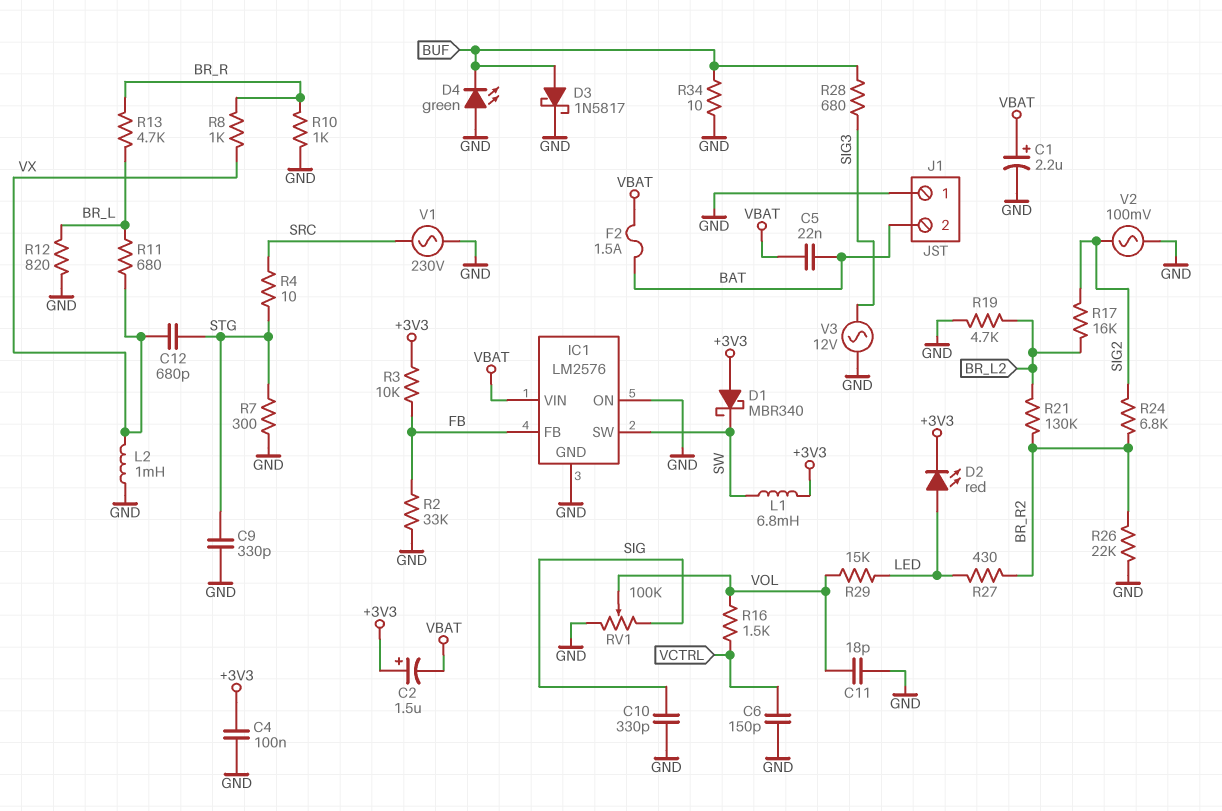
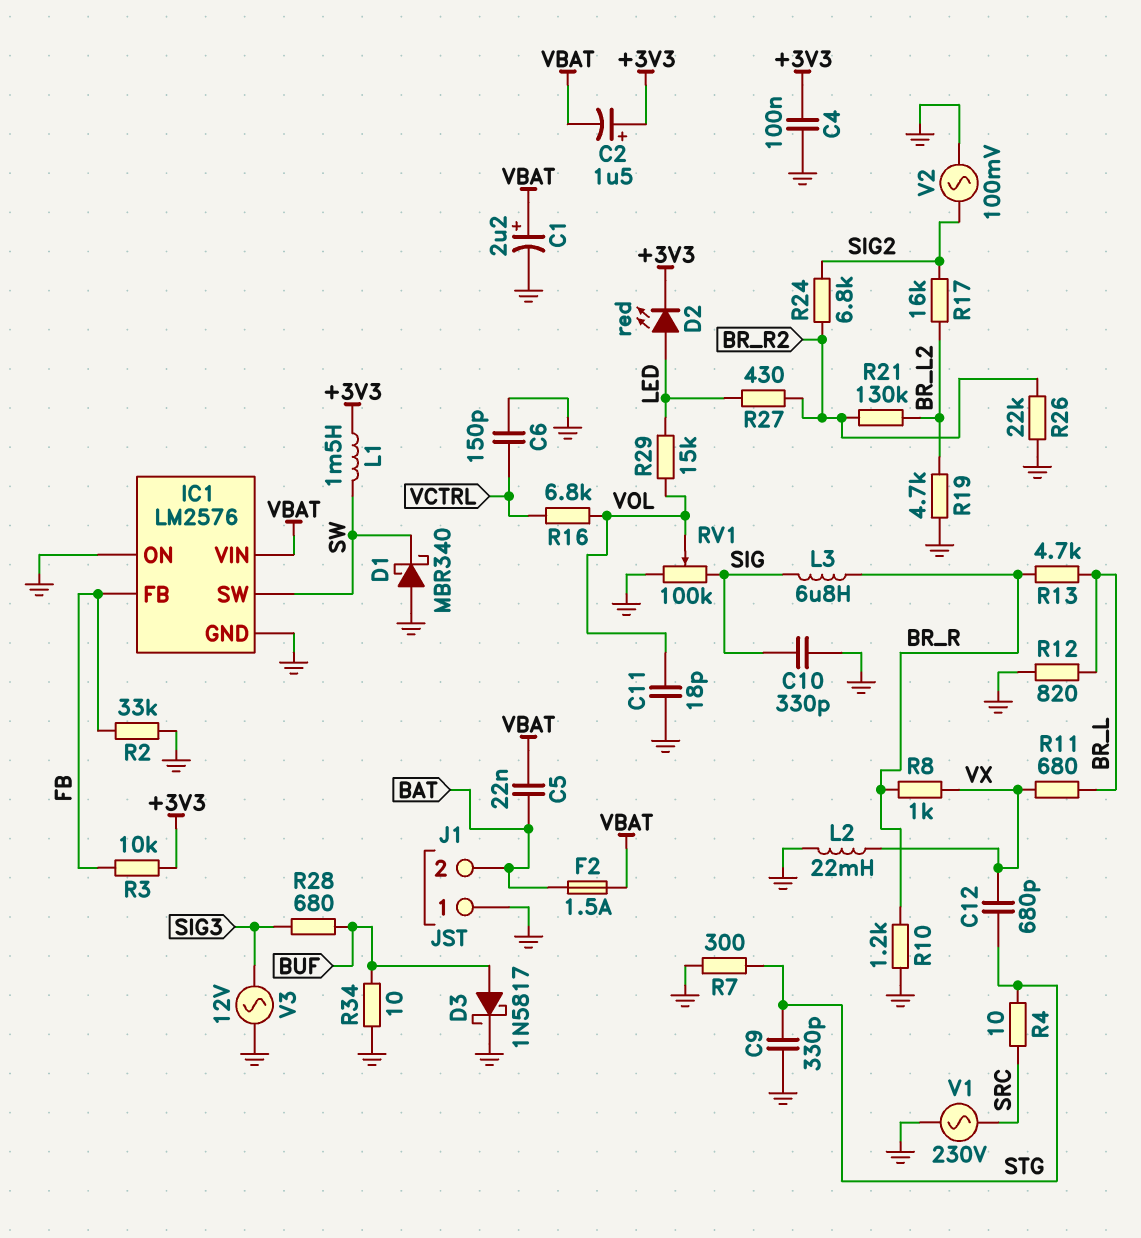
D1: schottky MBR340 (A +3V3, K SW) -> schottky MBR340 (A GND, K SW)
D4: LED green (A GND, K BUF) -> none
L1: 6.8mH (+3V3, SW) -> 1.5mH (+3V3, SW)
L2: 1mH (GND, VX) -> 22mH (GND, VX)
L3: none -> 6.8uH (BR_R, SIG)
R10: 1k (BR_R, GND) -> 1.2k (BR_R, GND)
R16: 1.5k (VCTRL, VOL) -> 6.8k (VCTRL, VOL)

